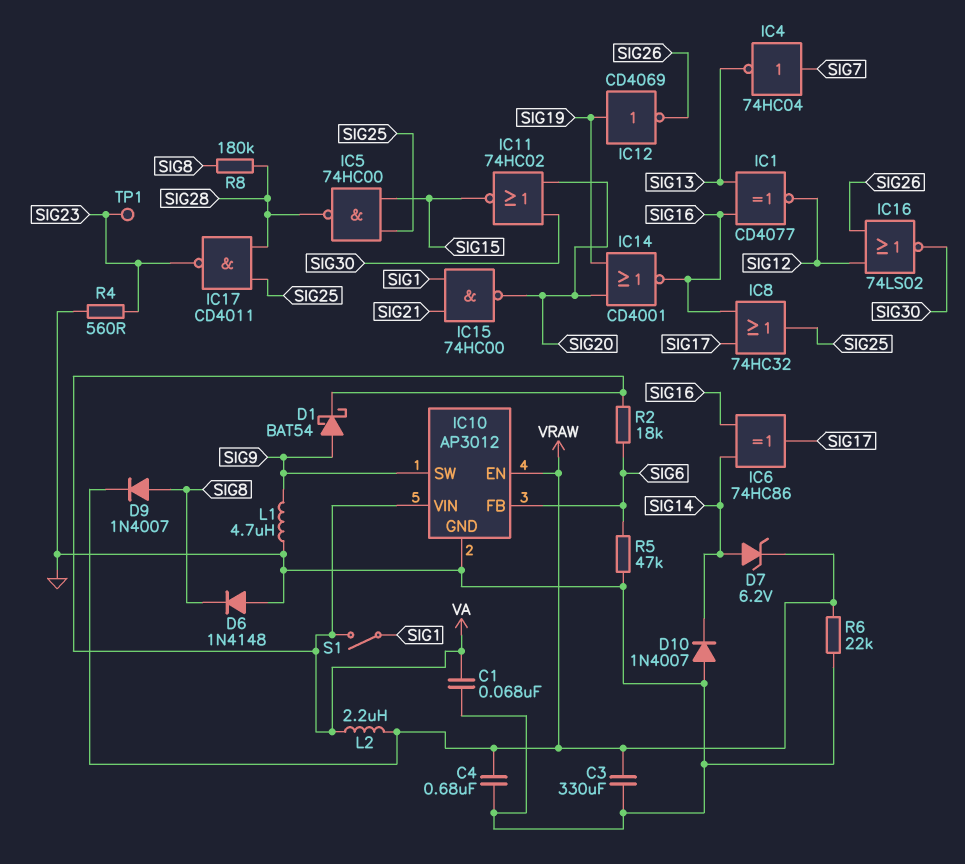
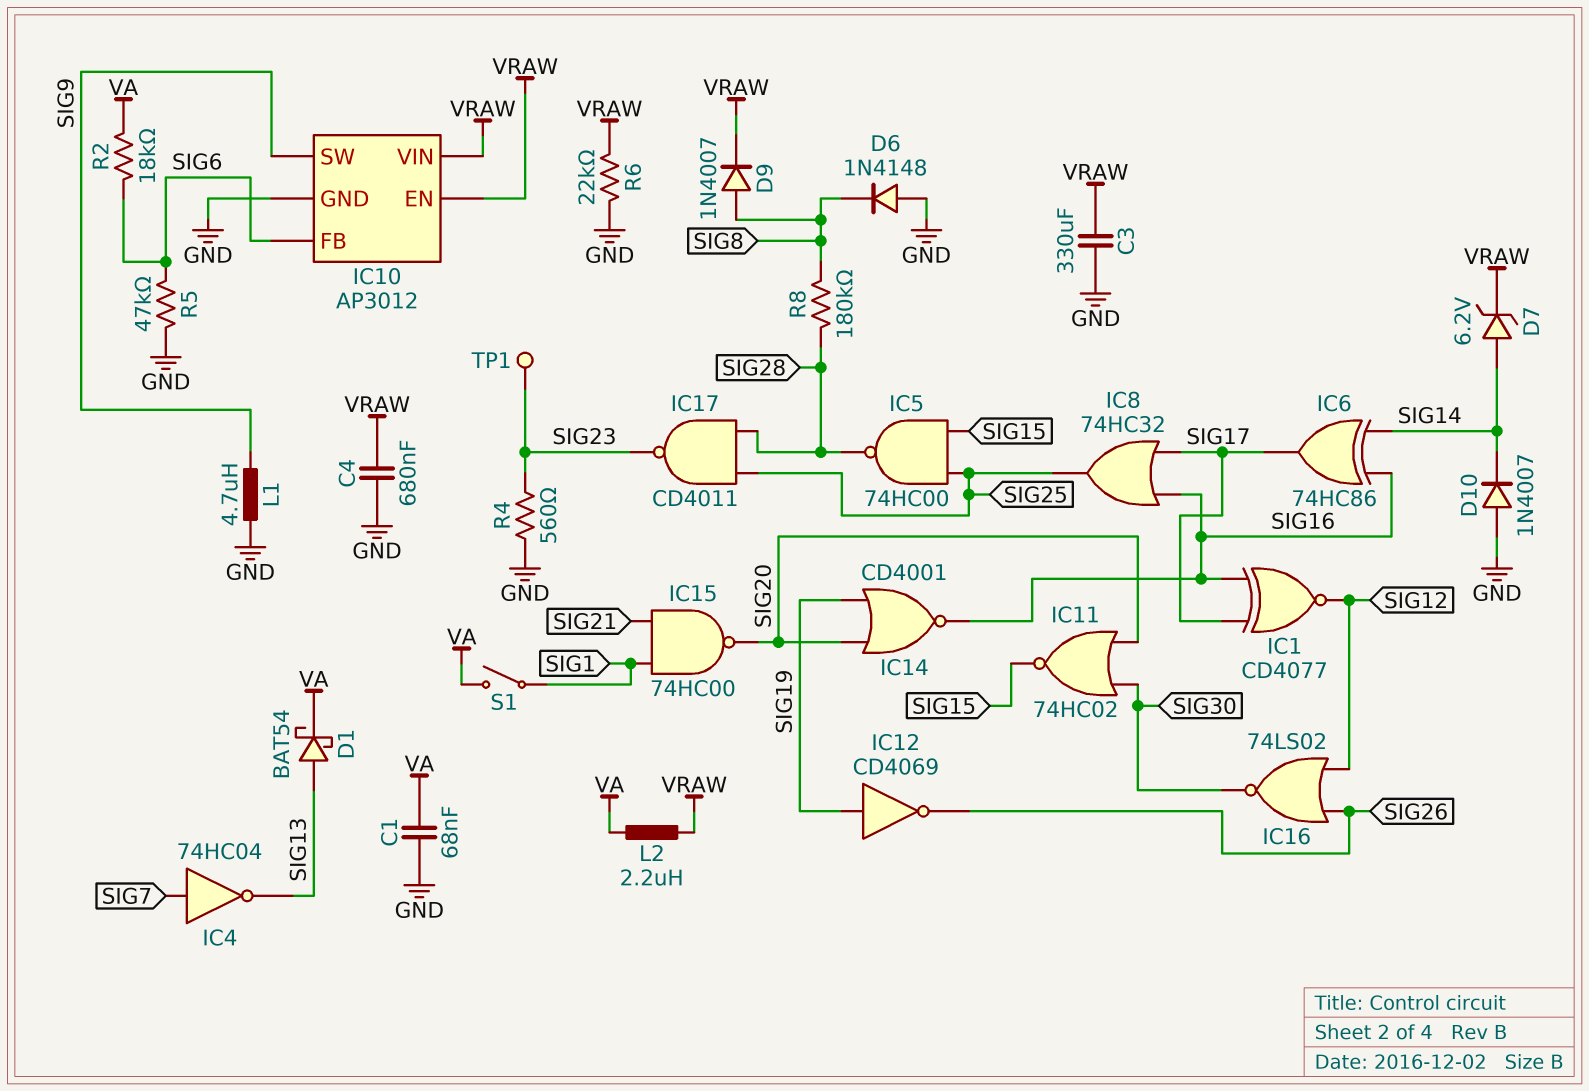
D1: schottky BAT54 (A SIG9, K VA) -> schottky BAT54 (A SIG13, K VA)
IC1: XNOR CD4077 (in SIG13, in SIG16, out SIG12) -> XNOR CD4077 (in SIG16, in SIG17, out SIG12)
IC10 pin VIN: VA -> VRAW

